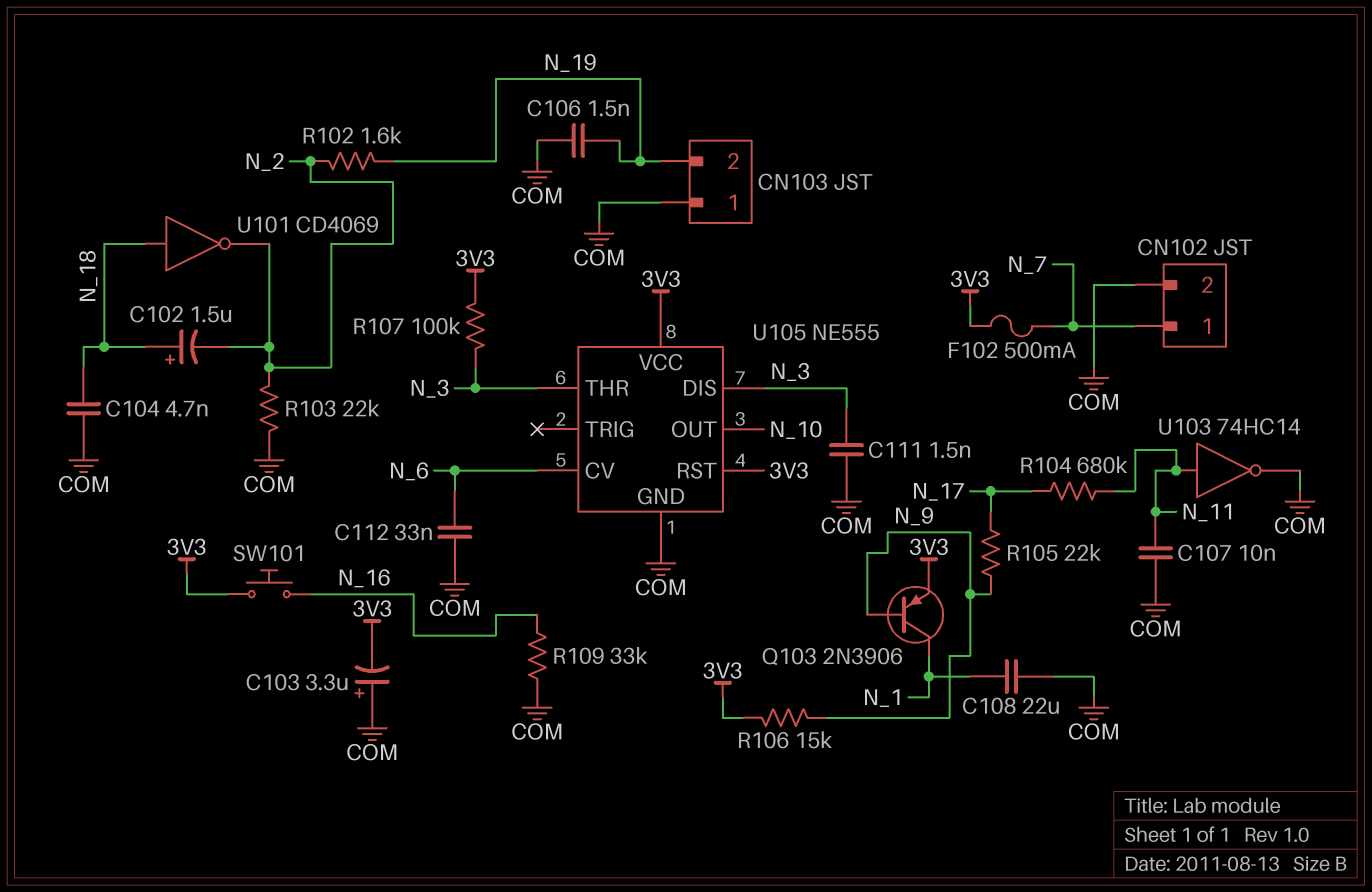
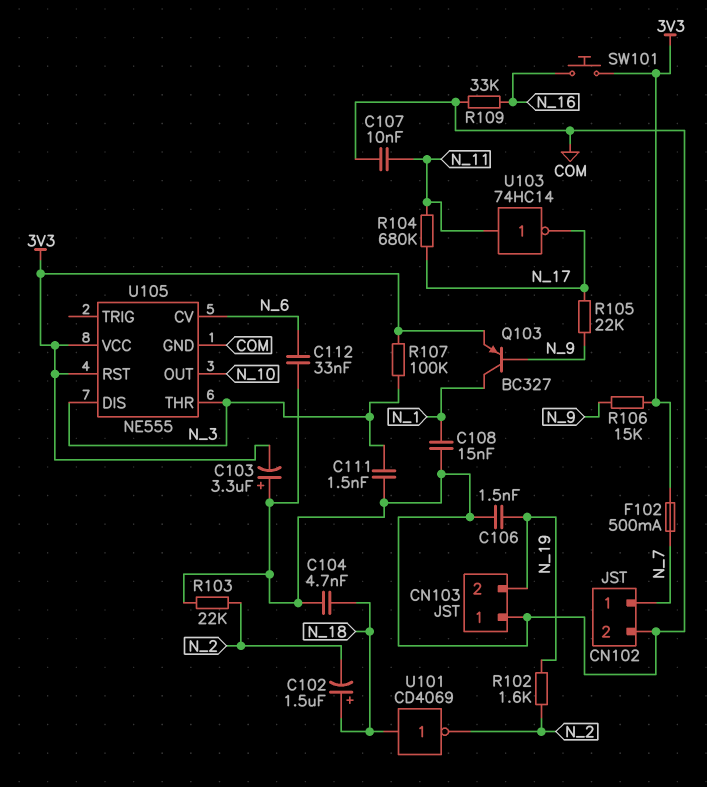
C108: 22uF (COM, N_1) -> 15nF (COM, N_1)
Q103: PNP 2N3906 (B N_9, C N_1, E 3V3) -> PNP BC327 (B N_9, C N_1, E 3V3)
U103: NOT 74HC14 (in N_11, out COM) -> NOT 74HC14 (in N_11, out N_17)

